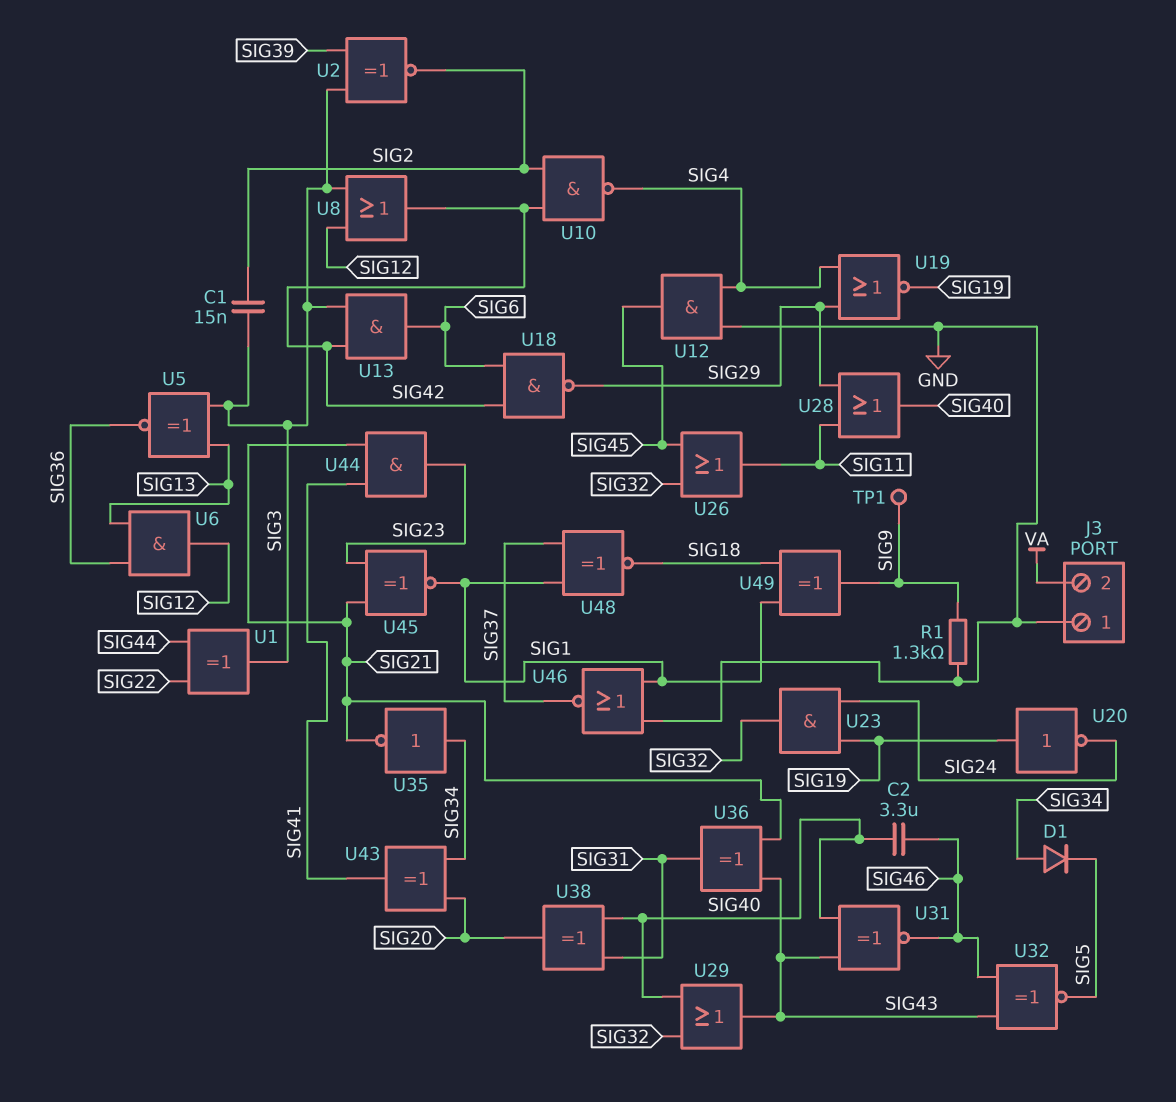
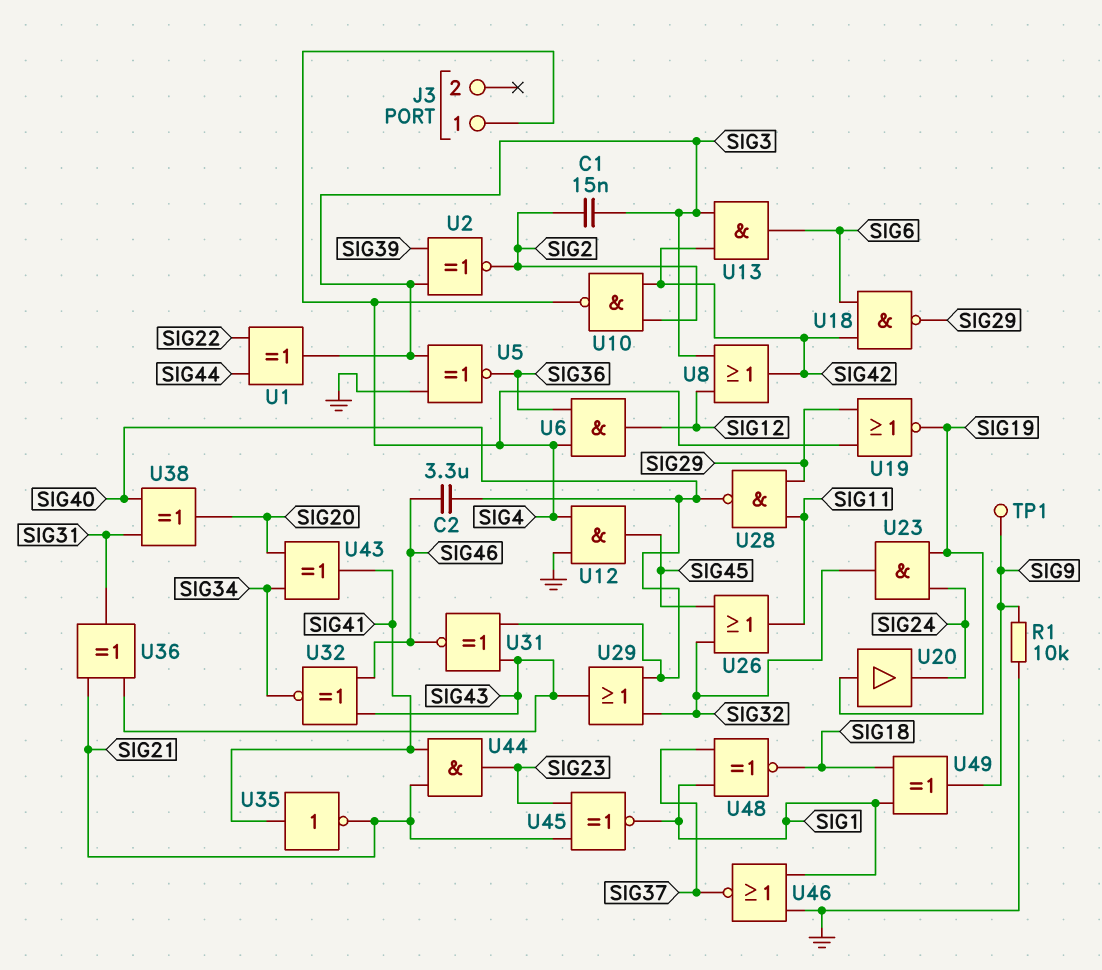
D1: diode (A SIG34, K SIG5) -> none
J3 pin 1: GND -> SIG4
J3 pin 2: VA -> none
R1: 1.3k (GND, SIG9) -> 10k (GND, SIG9)
U5: XNOR (in SIG3, in SIG13, out SIG36) -> XNOR (in GND, in SIG3, out SIG36)
U6: AND (in SIG13, in SIG36, out SIG12) -> AND (in SIG4, in SIG36, out SIG12)
U20: NOT (in SIG19, out SIG24) -> buffer (in SIG19, out SIG24)
U28: OR (in SIG11, in SIG29, out SIG40) -> NAND (in SIG11, in SIG29, out SIG40)
U32: XNOR (in SIG43, in SIG46, out SIG5) -> XNOR (in SIG43, in SIG46, out SIG34)
U35: NOT (in SIG34, out SIG21) -> NOT (in SIG41, out SIG21)

